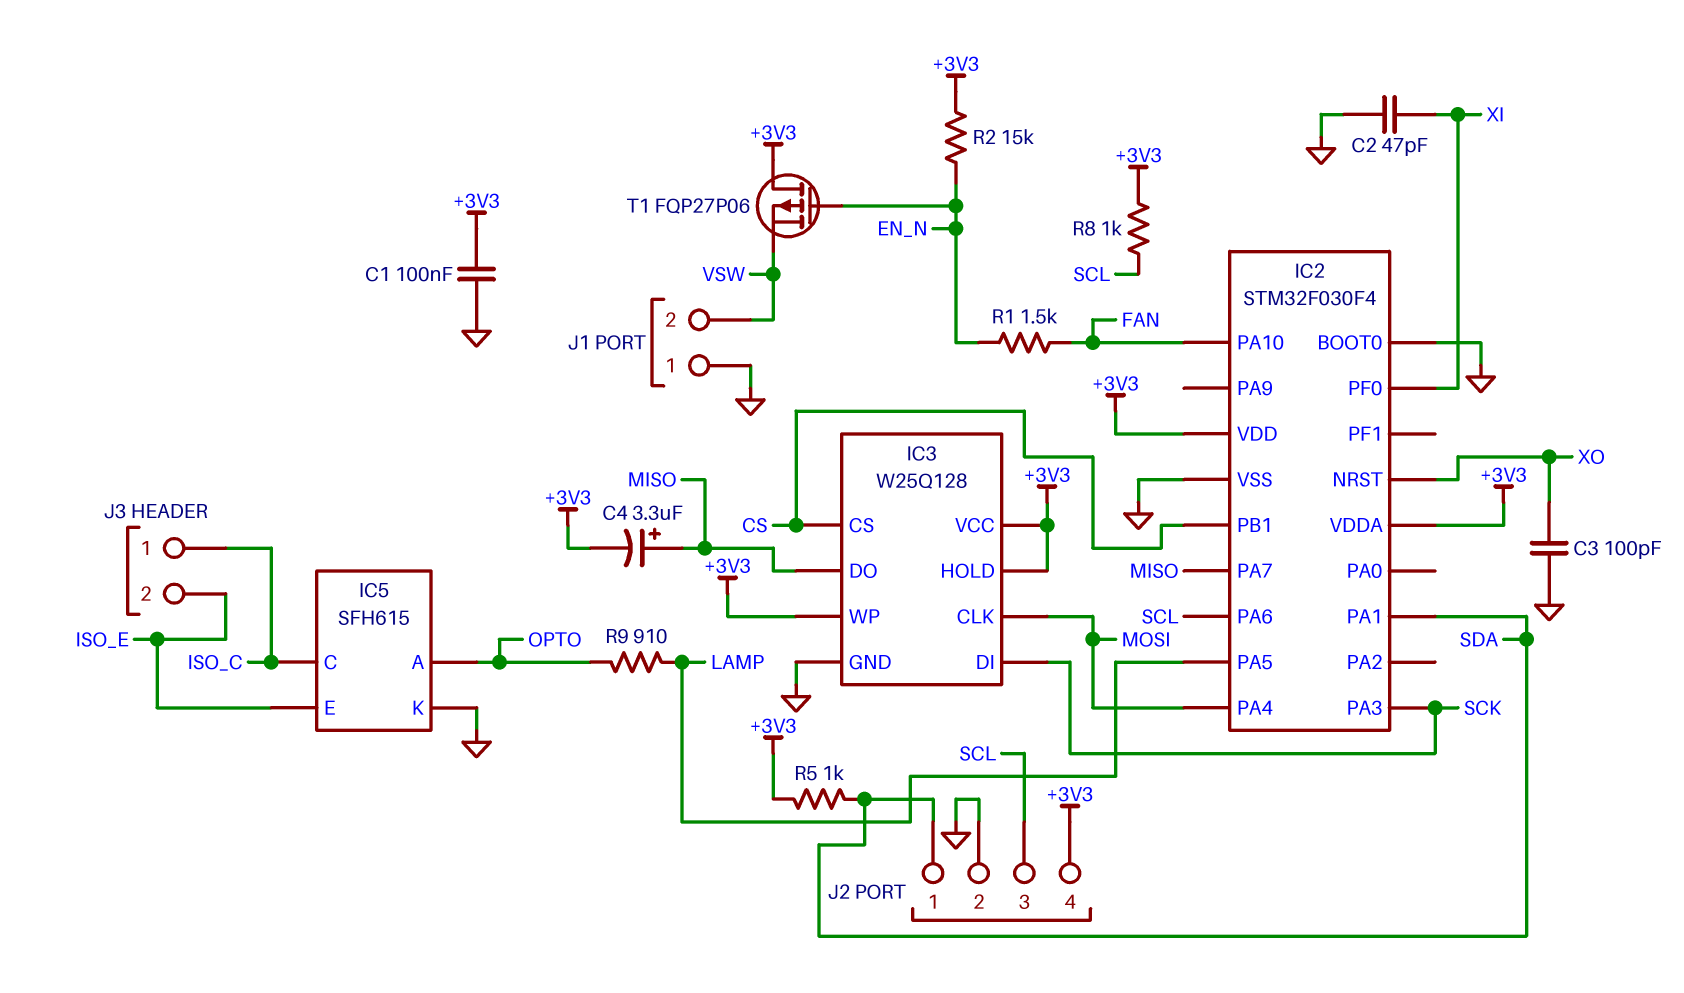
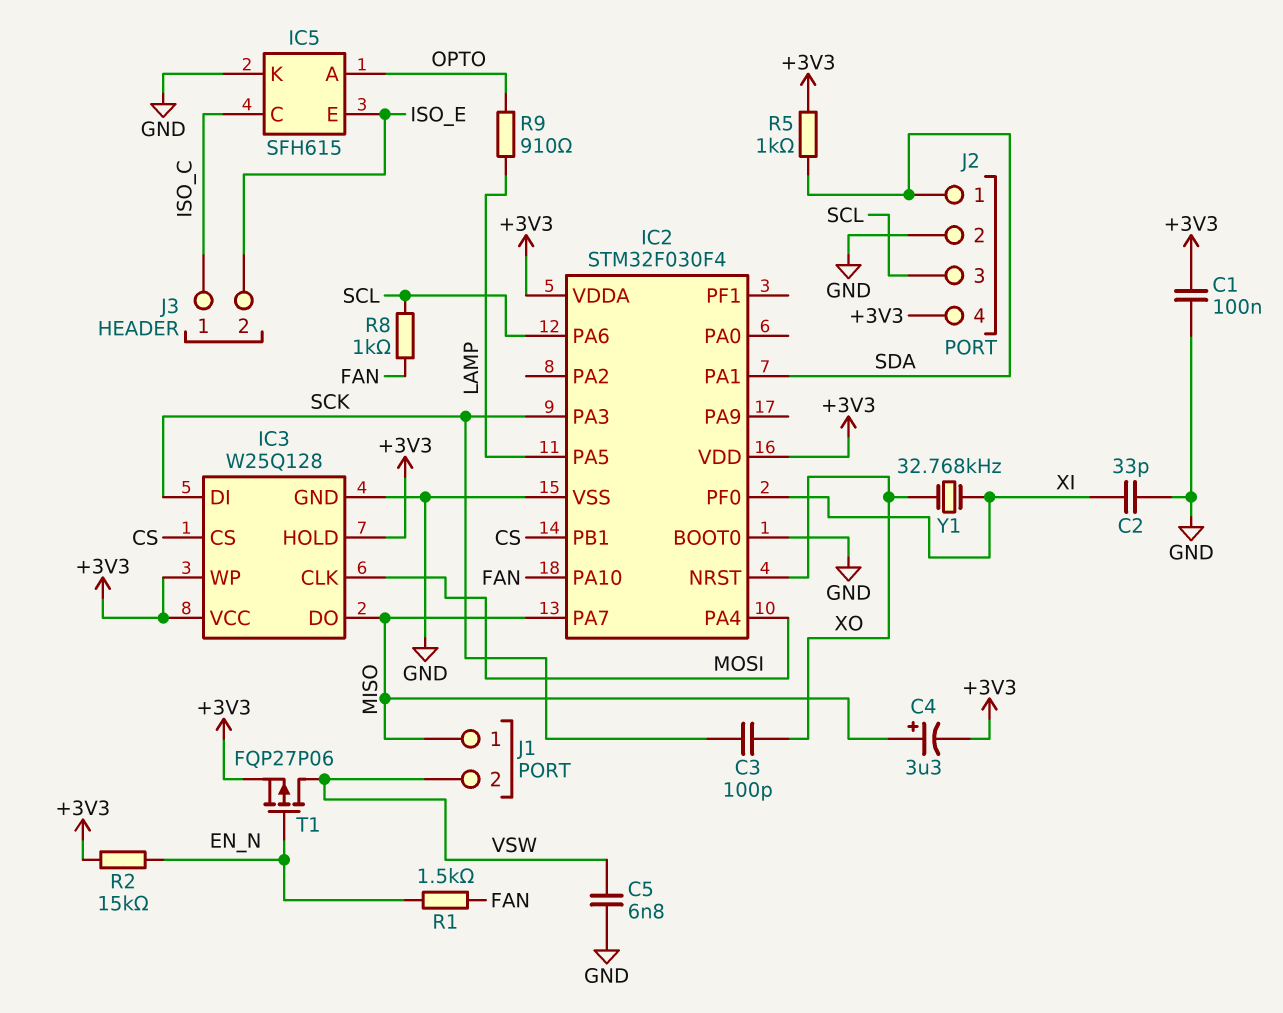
C2: 47pF (GND, XI) -> 33pF (GND, XI)
C3: 100pF (GND, XO) -> 100pF (SCK, XO)
C5: none -> 6.8nF (GND, VSW)
J1 pin 1: GND -> MISO
R8: 1k (+3V3, SCL) -> 1k (FAN, SCL)
T1: PMOS FQP27P06 (G EN_N, D +3V3, S VSW) -> PMOS FQP27P06 (G EN_N, D VSW, S +3V3)
Y1: none -> 32.768kHz (XI, XO)

